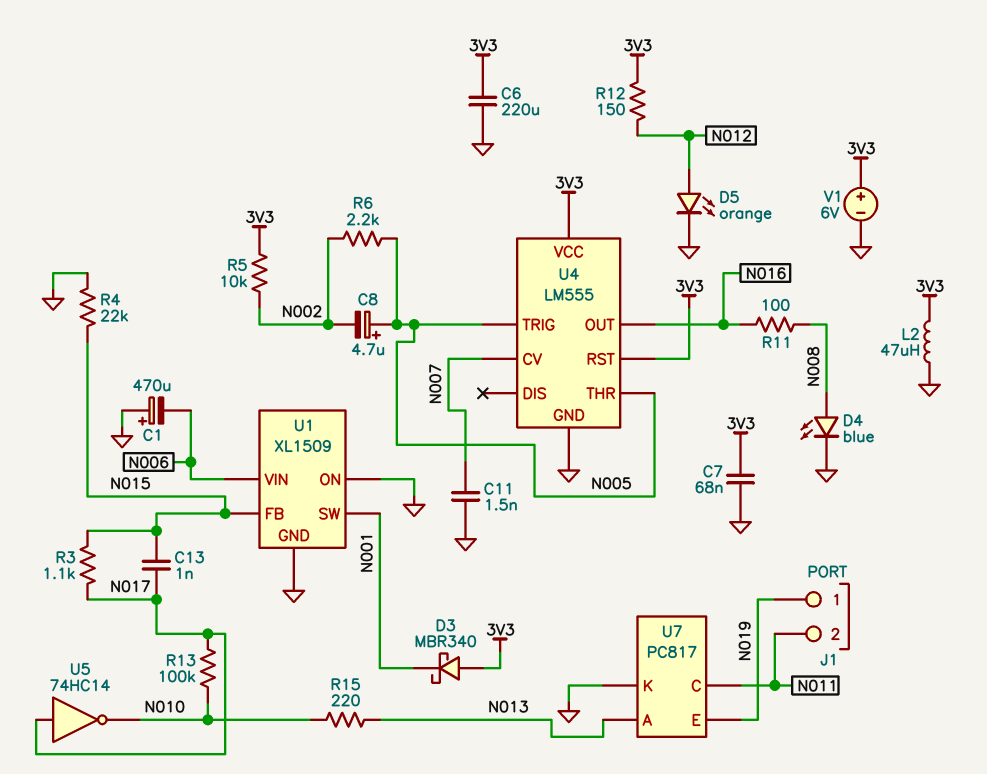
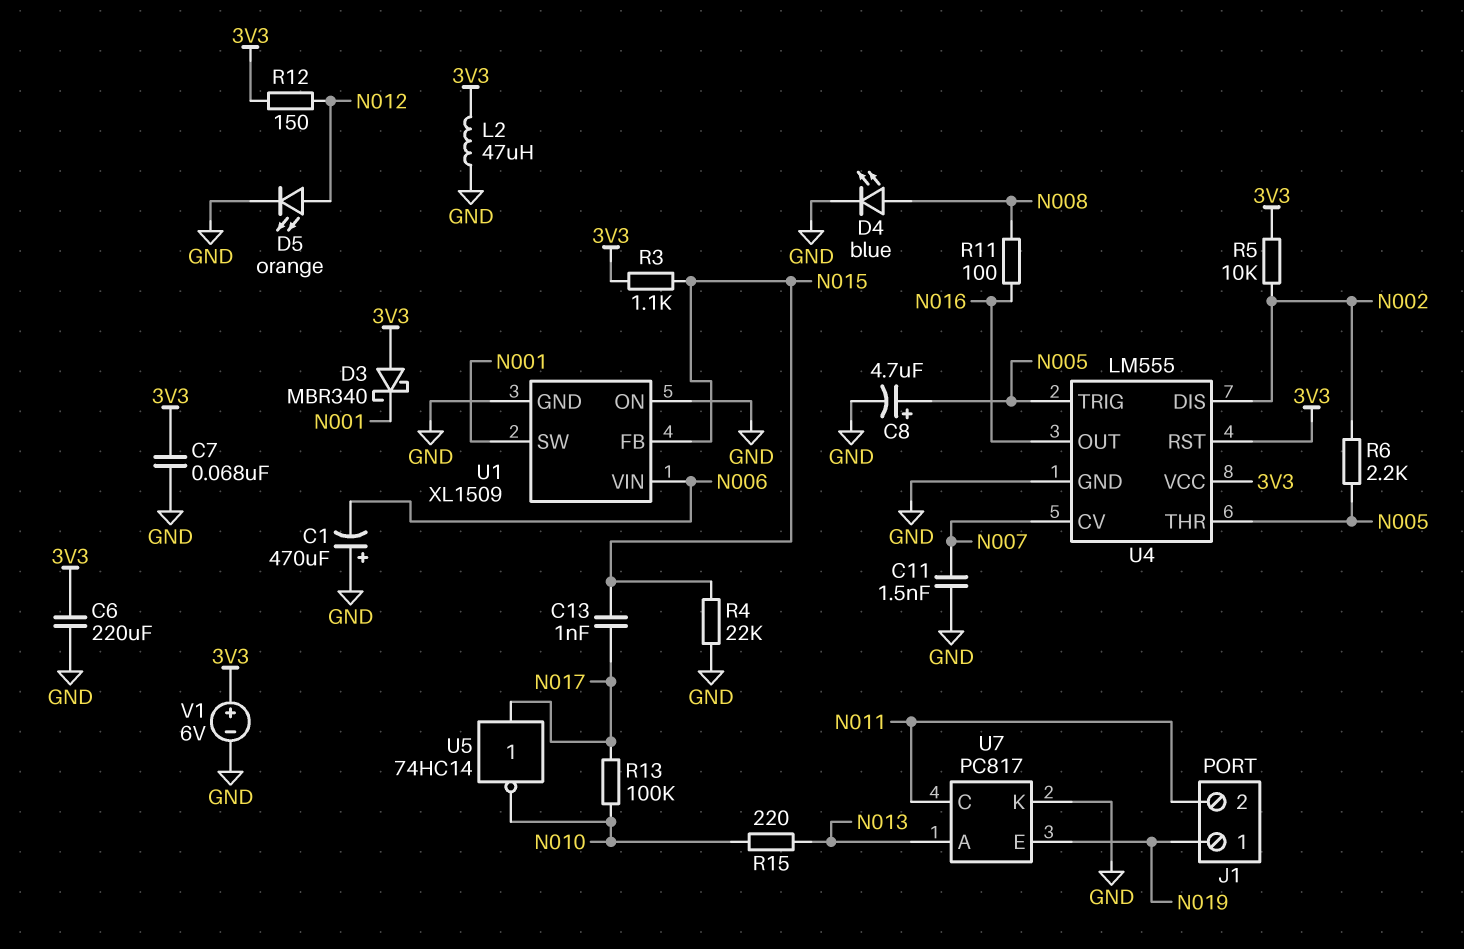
C8: 4.7uF (plus N005, minus N002) -> 4.7uF (plus N005, minus GND)
R3: 1.1k (N015, N017) -> 1.1k (3V3, N015)
U4 pin DIS: none -> N002

